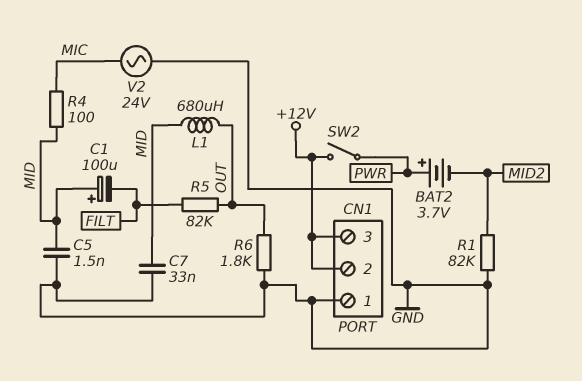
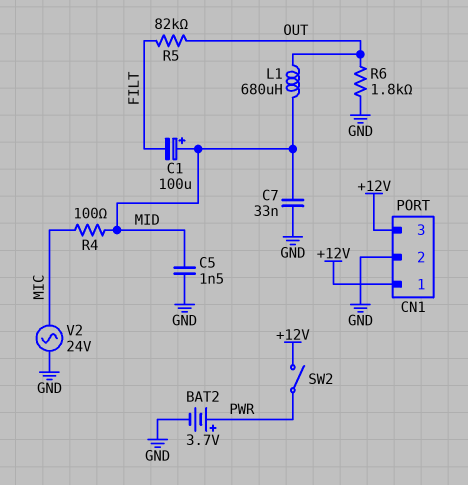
BAT2: 3.7V (plus PWR, minus MID2) -> 3.7V (plus PWR, minus GND)
CN1 pin 1: GND -> +12V
CN1 pin 2: +12V -> GND
R1: 82k (GND, MID2) -> none

